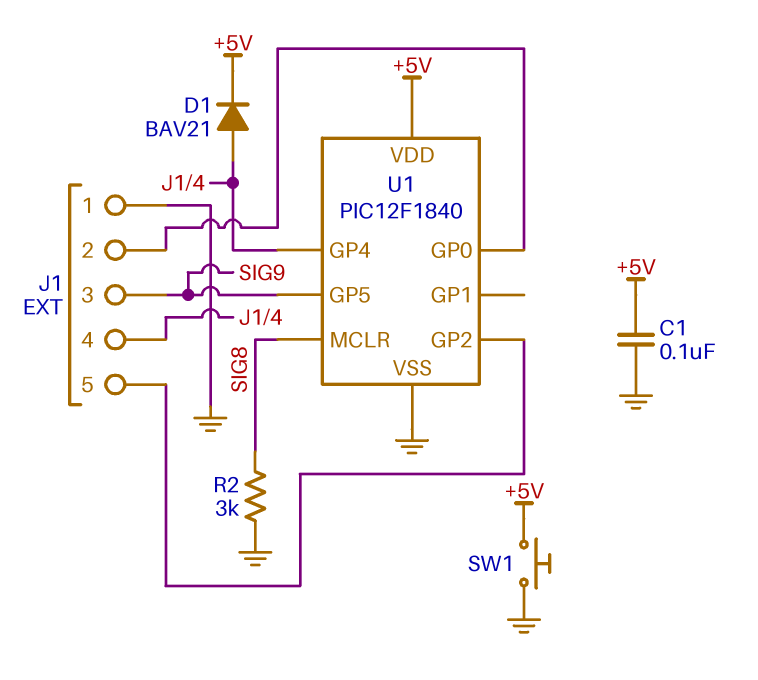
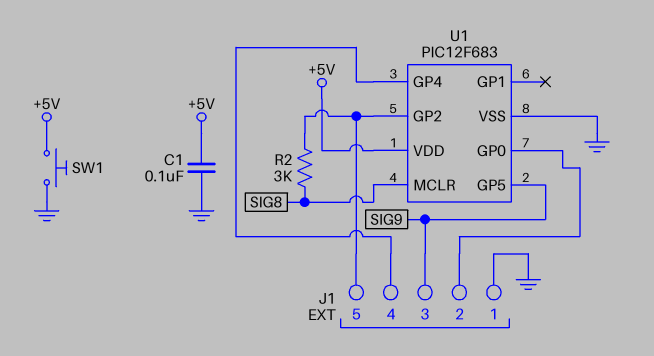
D1: diode BAV21 (A J1/4, K +5V) -> none
R2: 3k (GND, SIG8) -> 3k (J1/5, SIG8)
U1: PIC12F1840 -> PIC12F683

